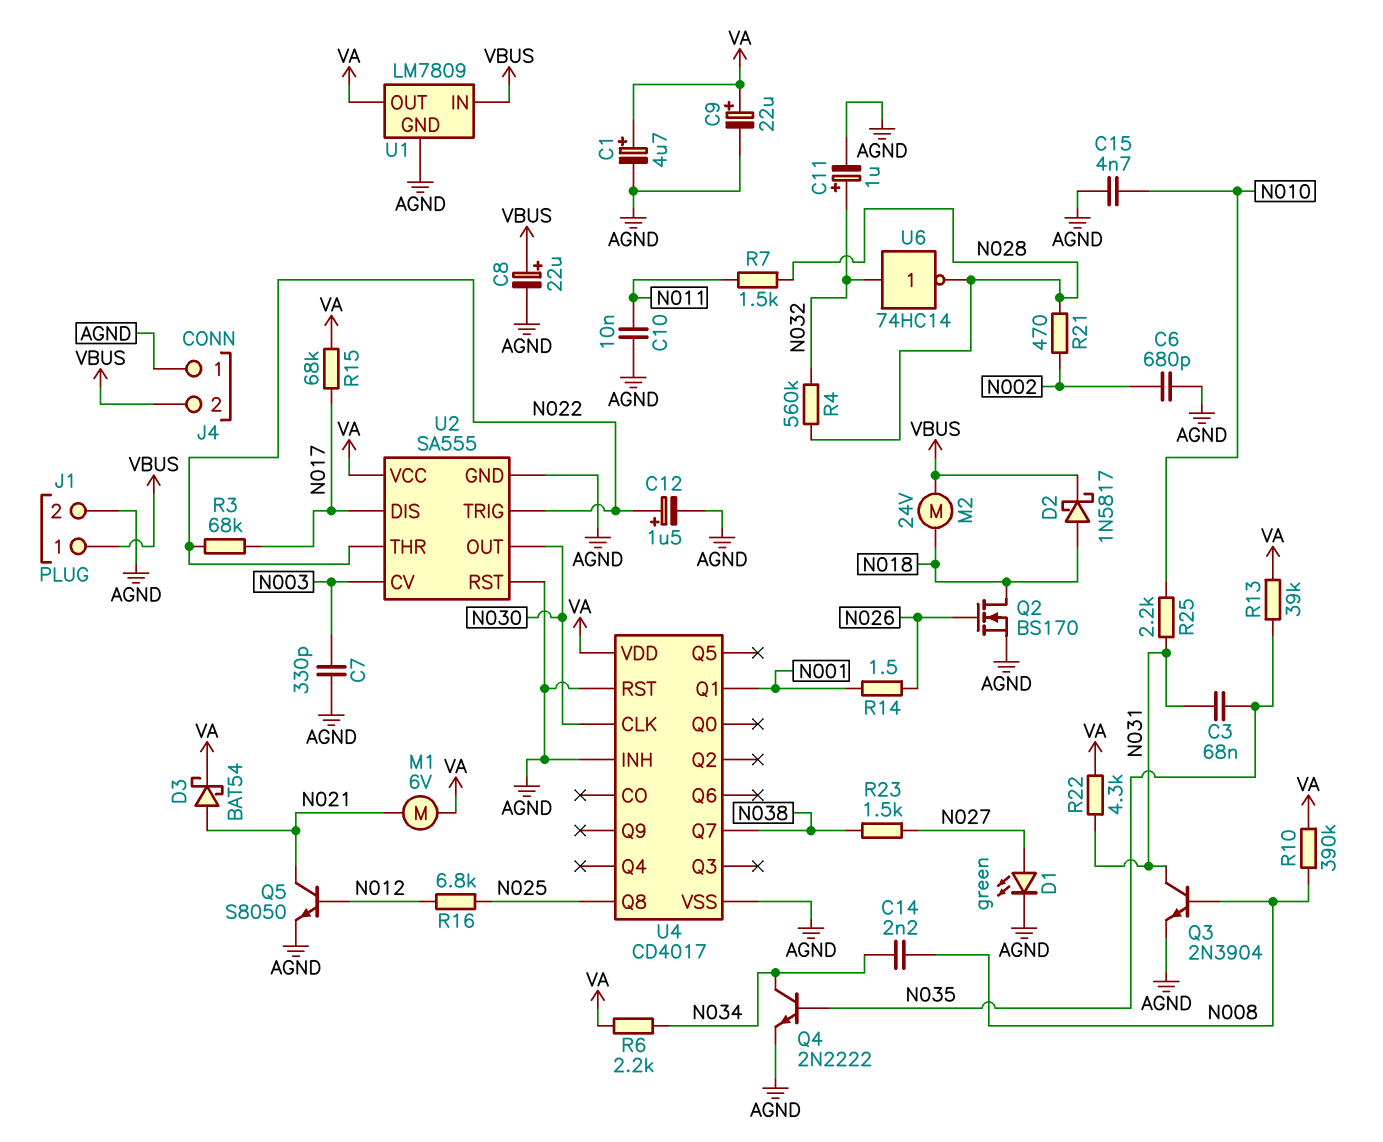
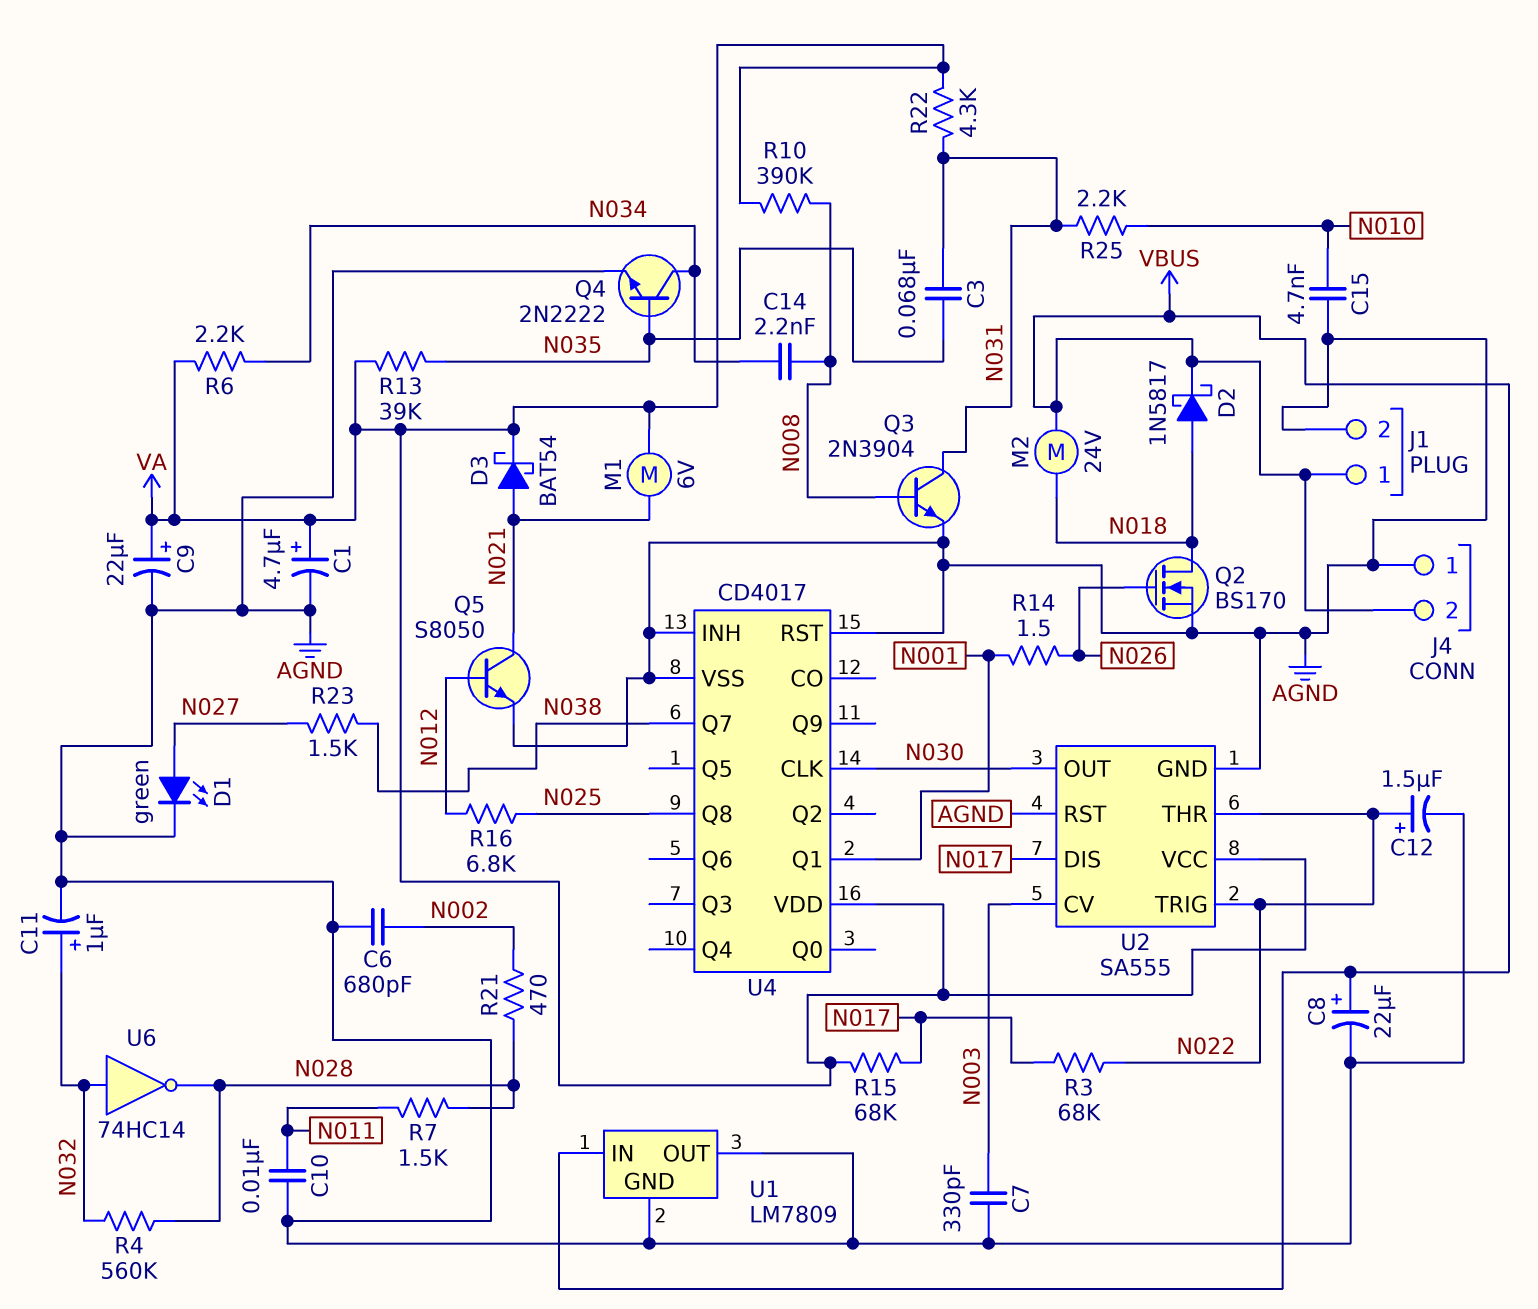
U1 pin OUT: VA -> AGND

